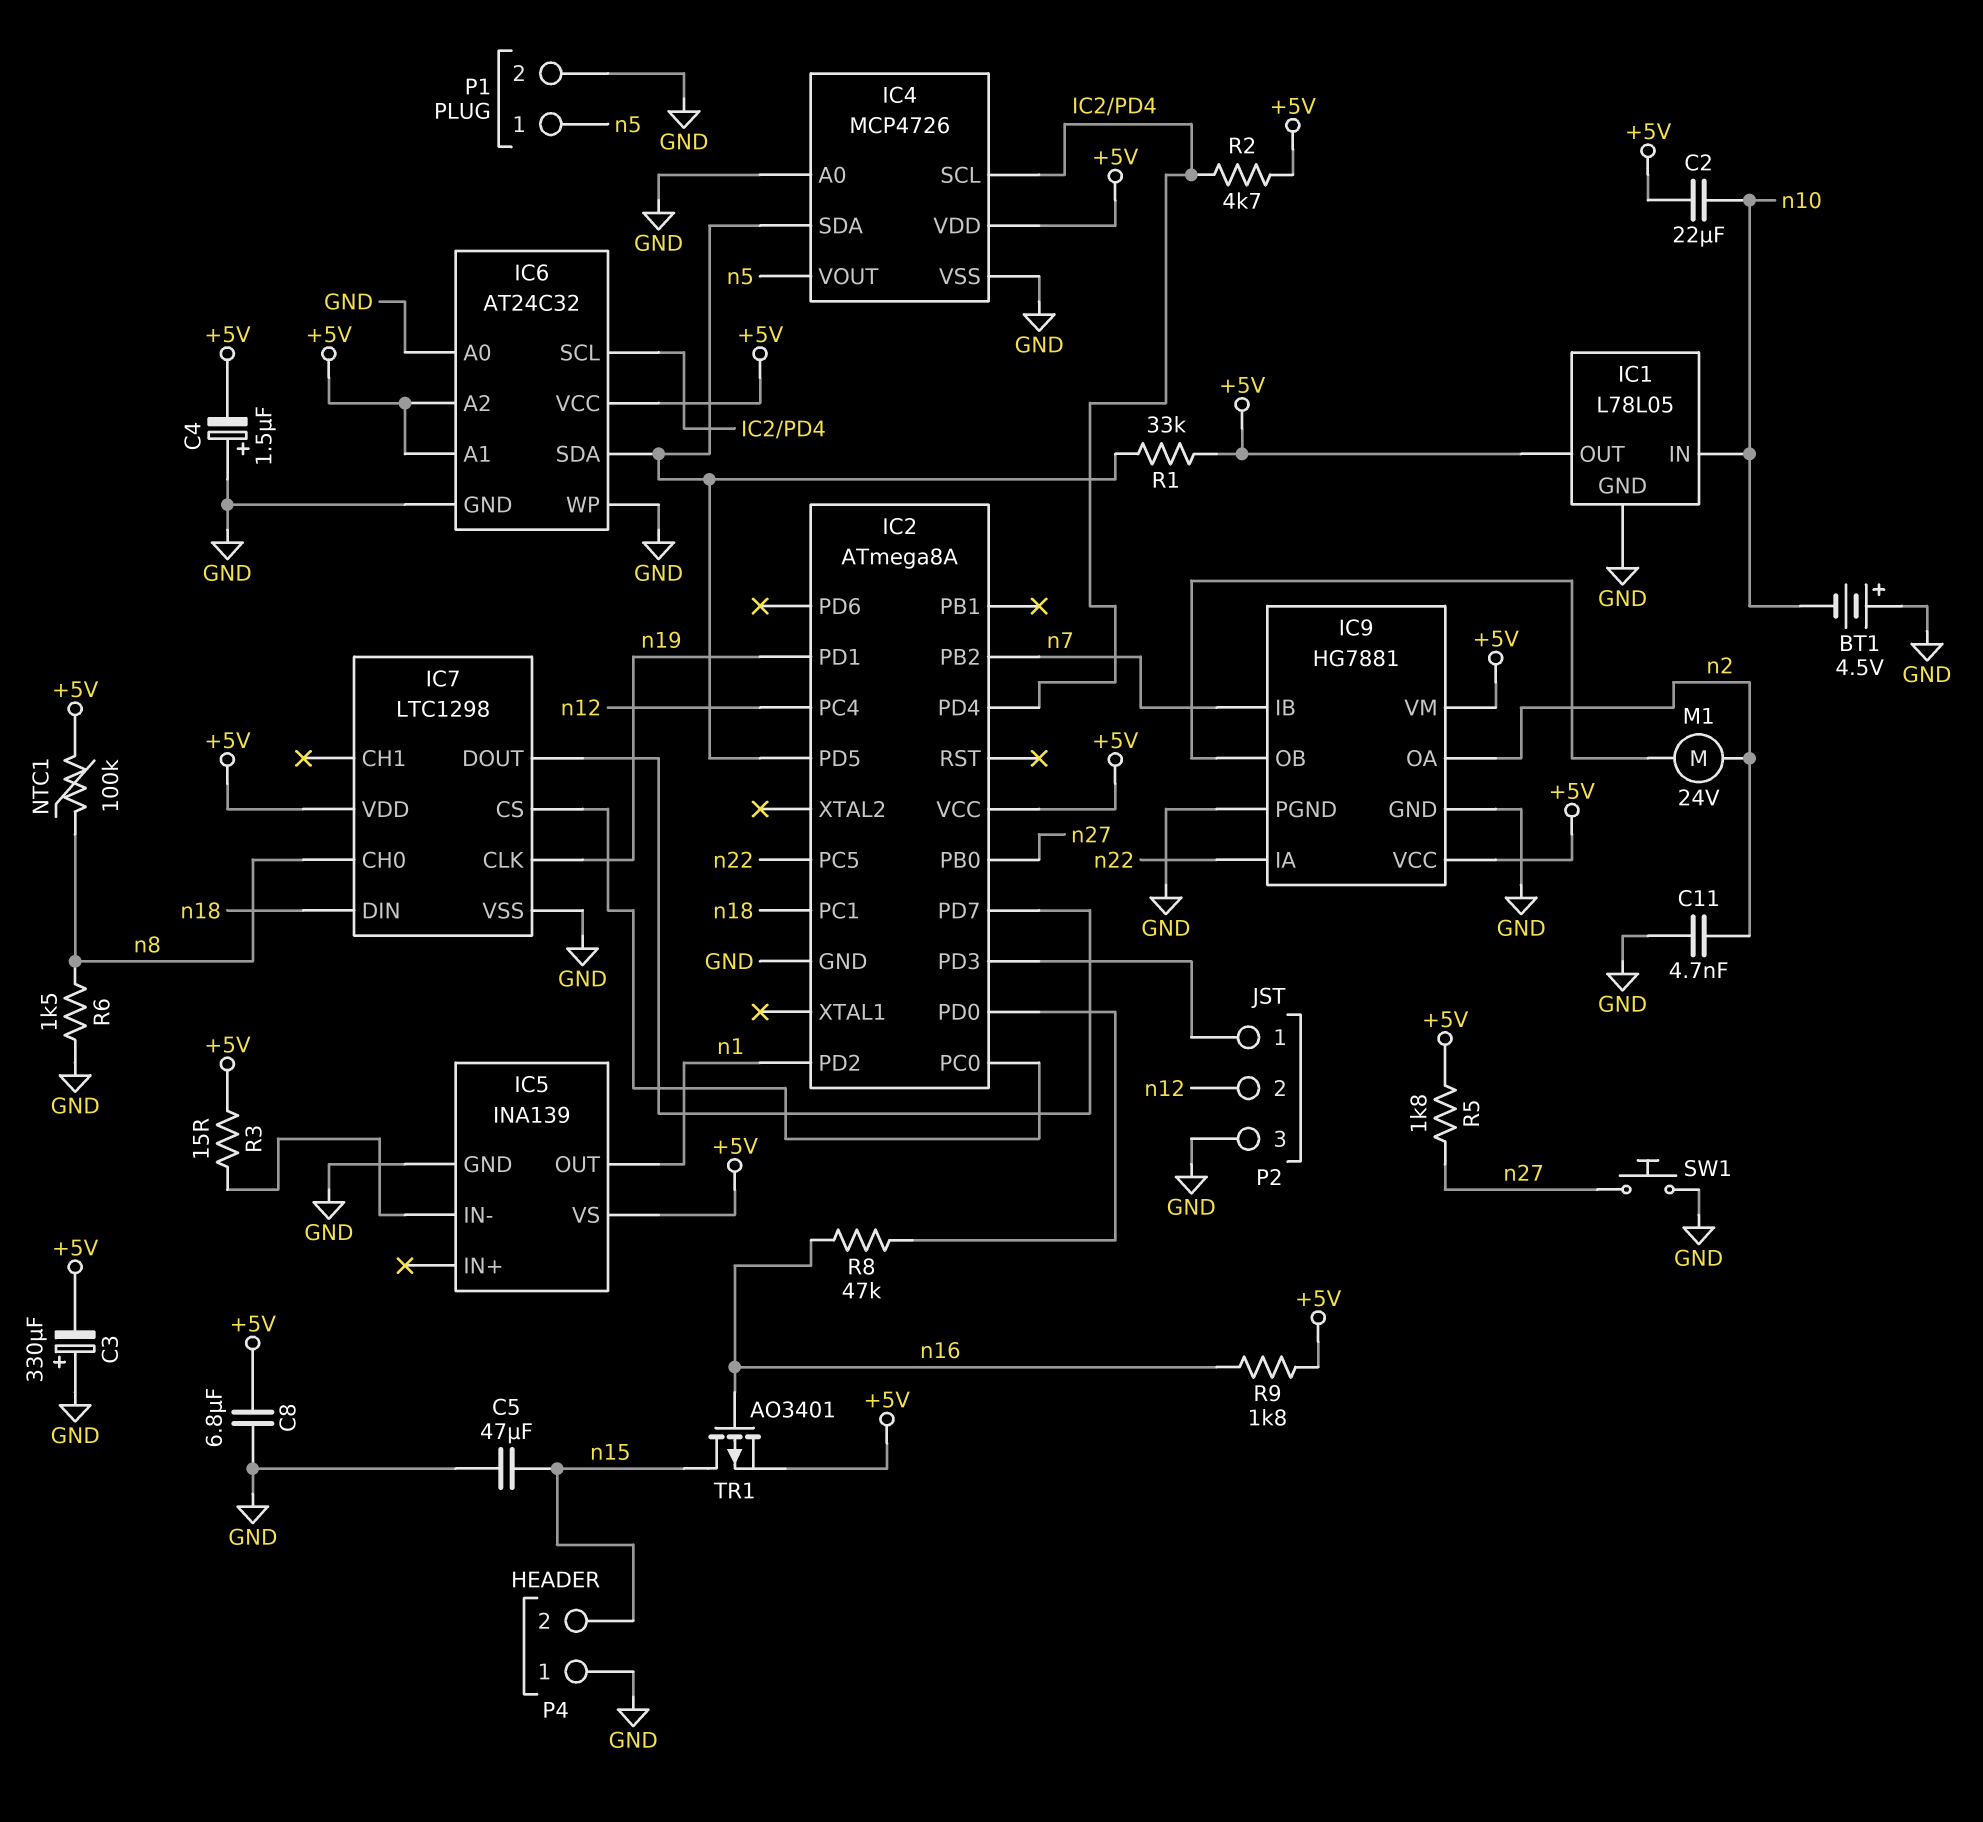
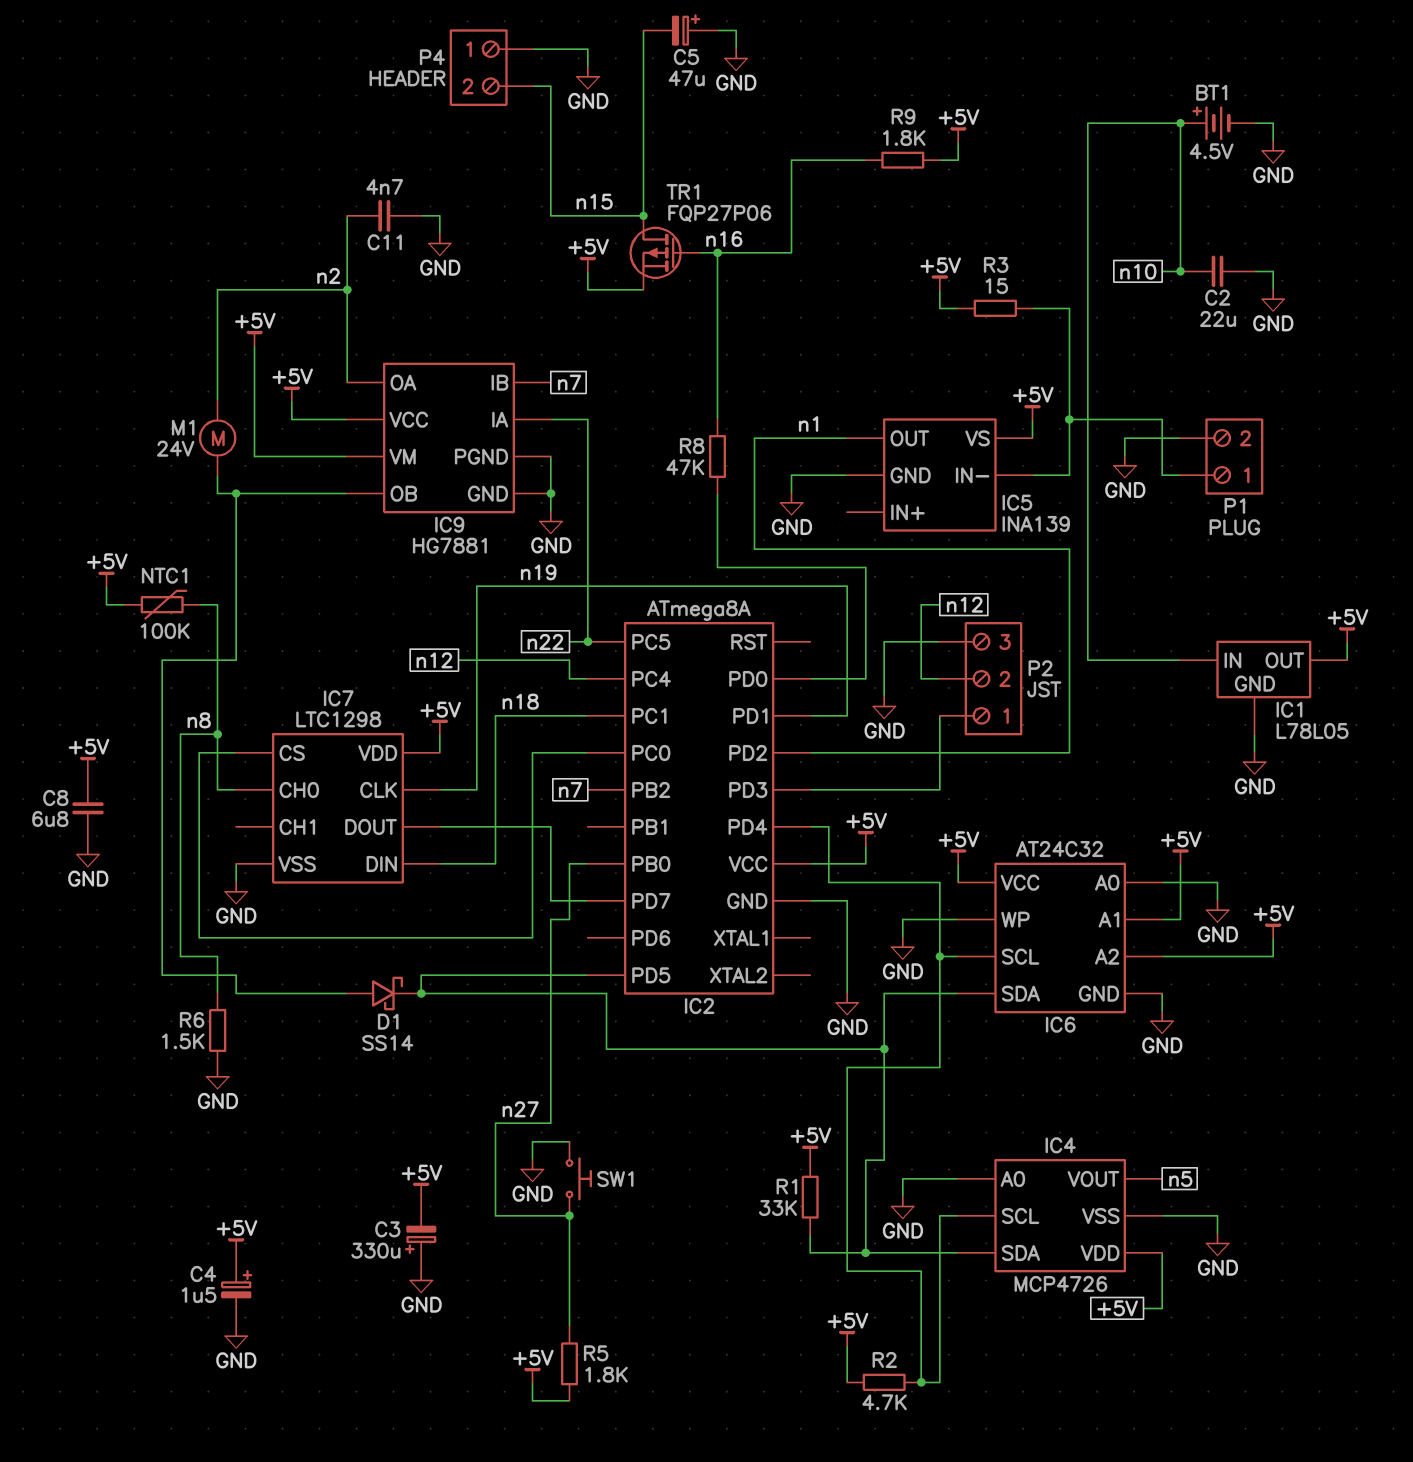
BT1: 4.5V (plus GND, minus n10) -> 4.5V (plus n10, minus GND)
C2: 22uF (+5V, n10) -> 22uF (GND, n10)
C4: 1.5uF (plus GND, minus +5V) -> 1.5uF (plus +5V, minus GND)
C5: 47uF (GND, n15) -> 47uF (plus GND, minus n15)
D1: none -> schottky SS14 (A IC9/OB, K IC2/PD5)
P1 pin 1: n5 -> IC5/IN-
TR1: PMOS AO3401 (G n16, D n15, S +5V) -> PMOS FQP27P06 (G n16, D n15, S +5V)

